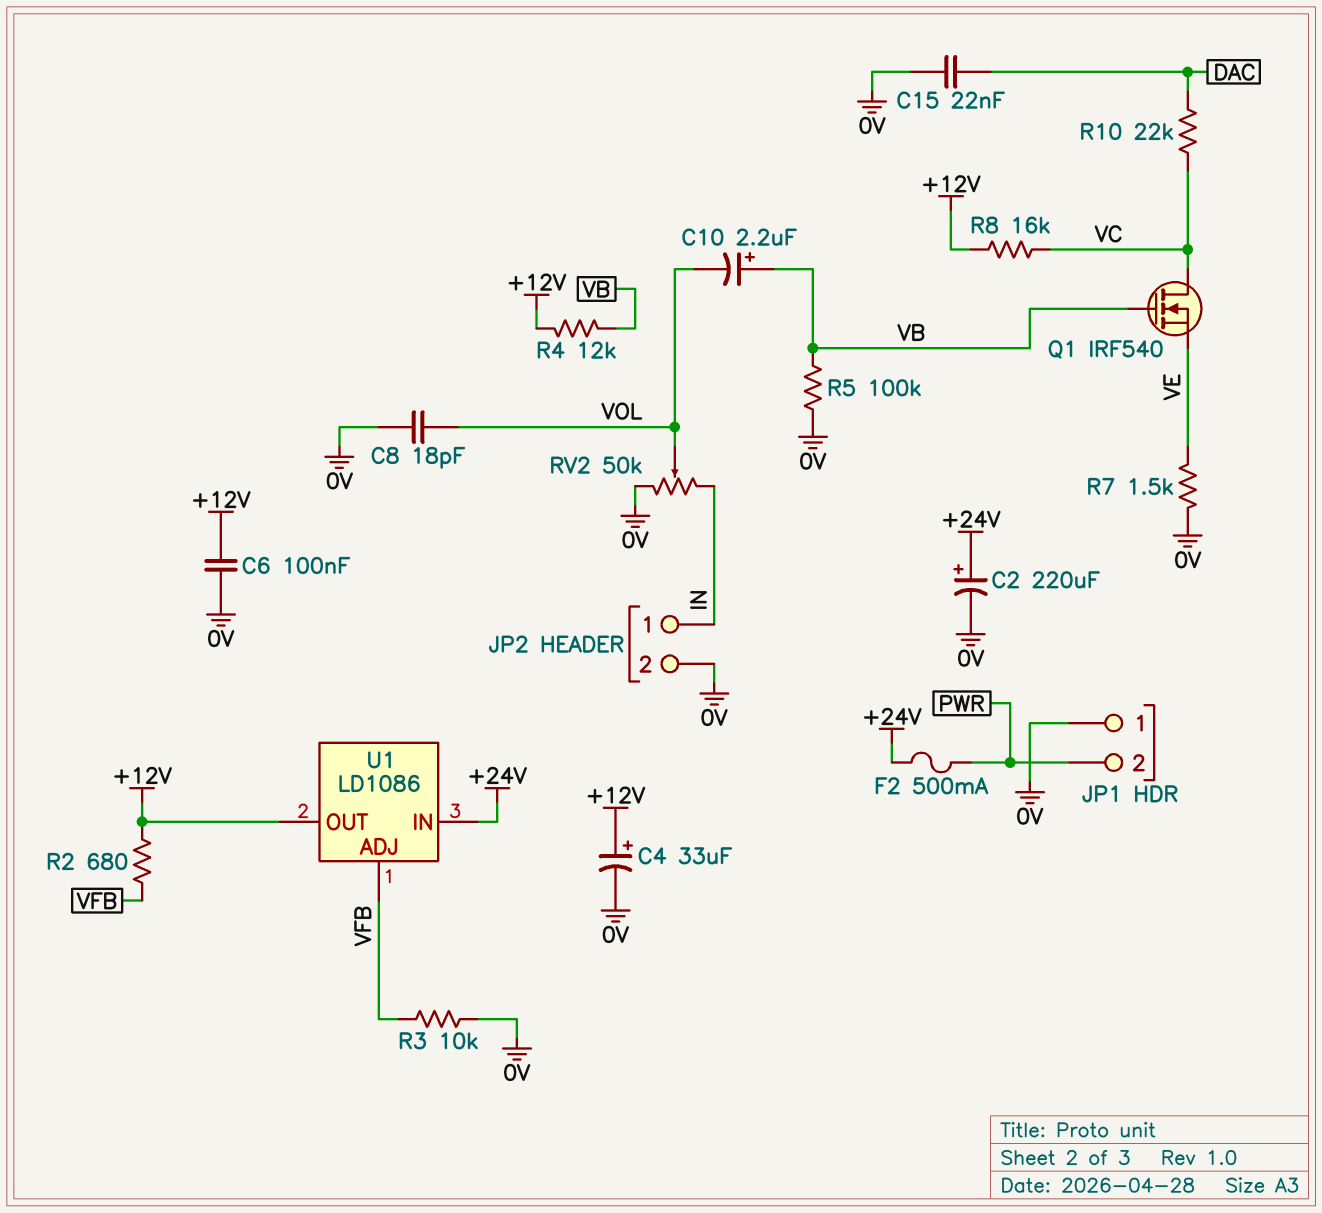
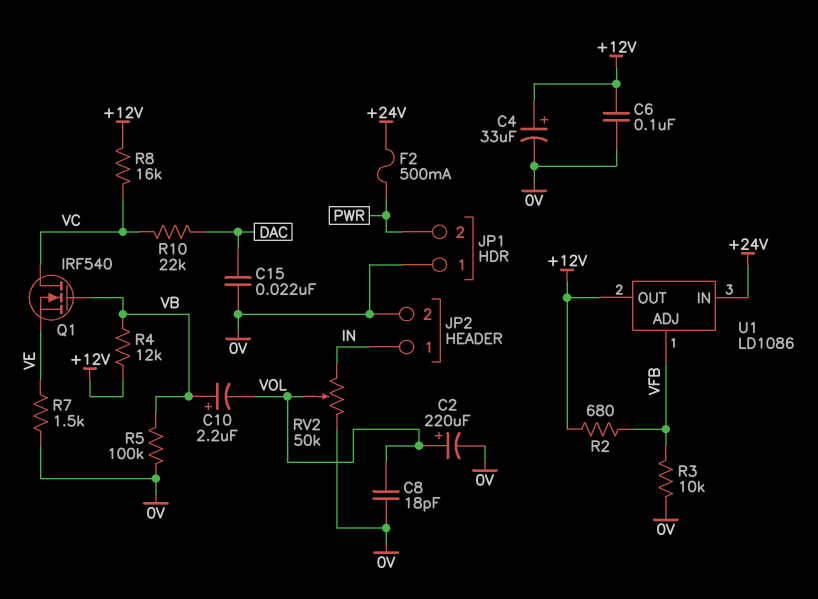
C2: 220uF (plus +24V, minus 0V) -> 220uF (plus VOL, minus 0V)

